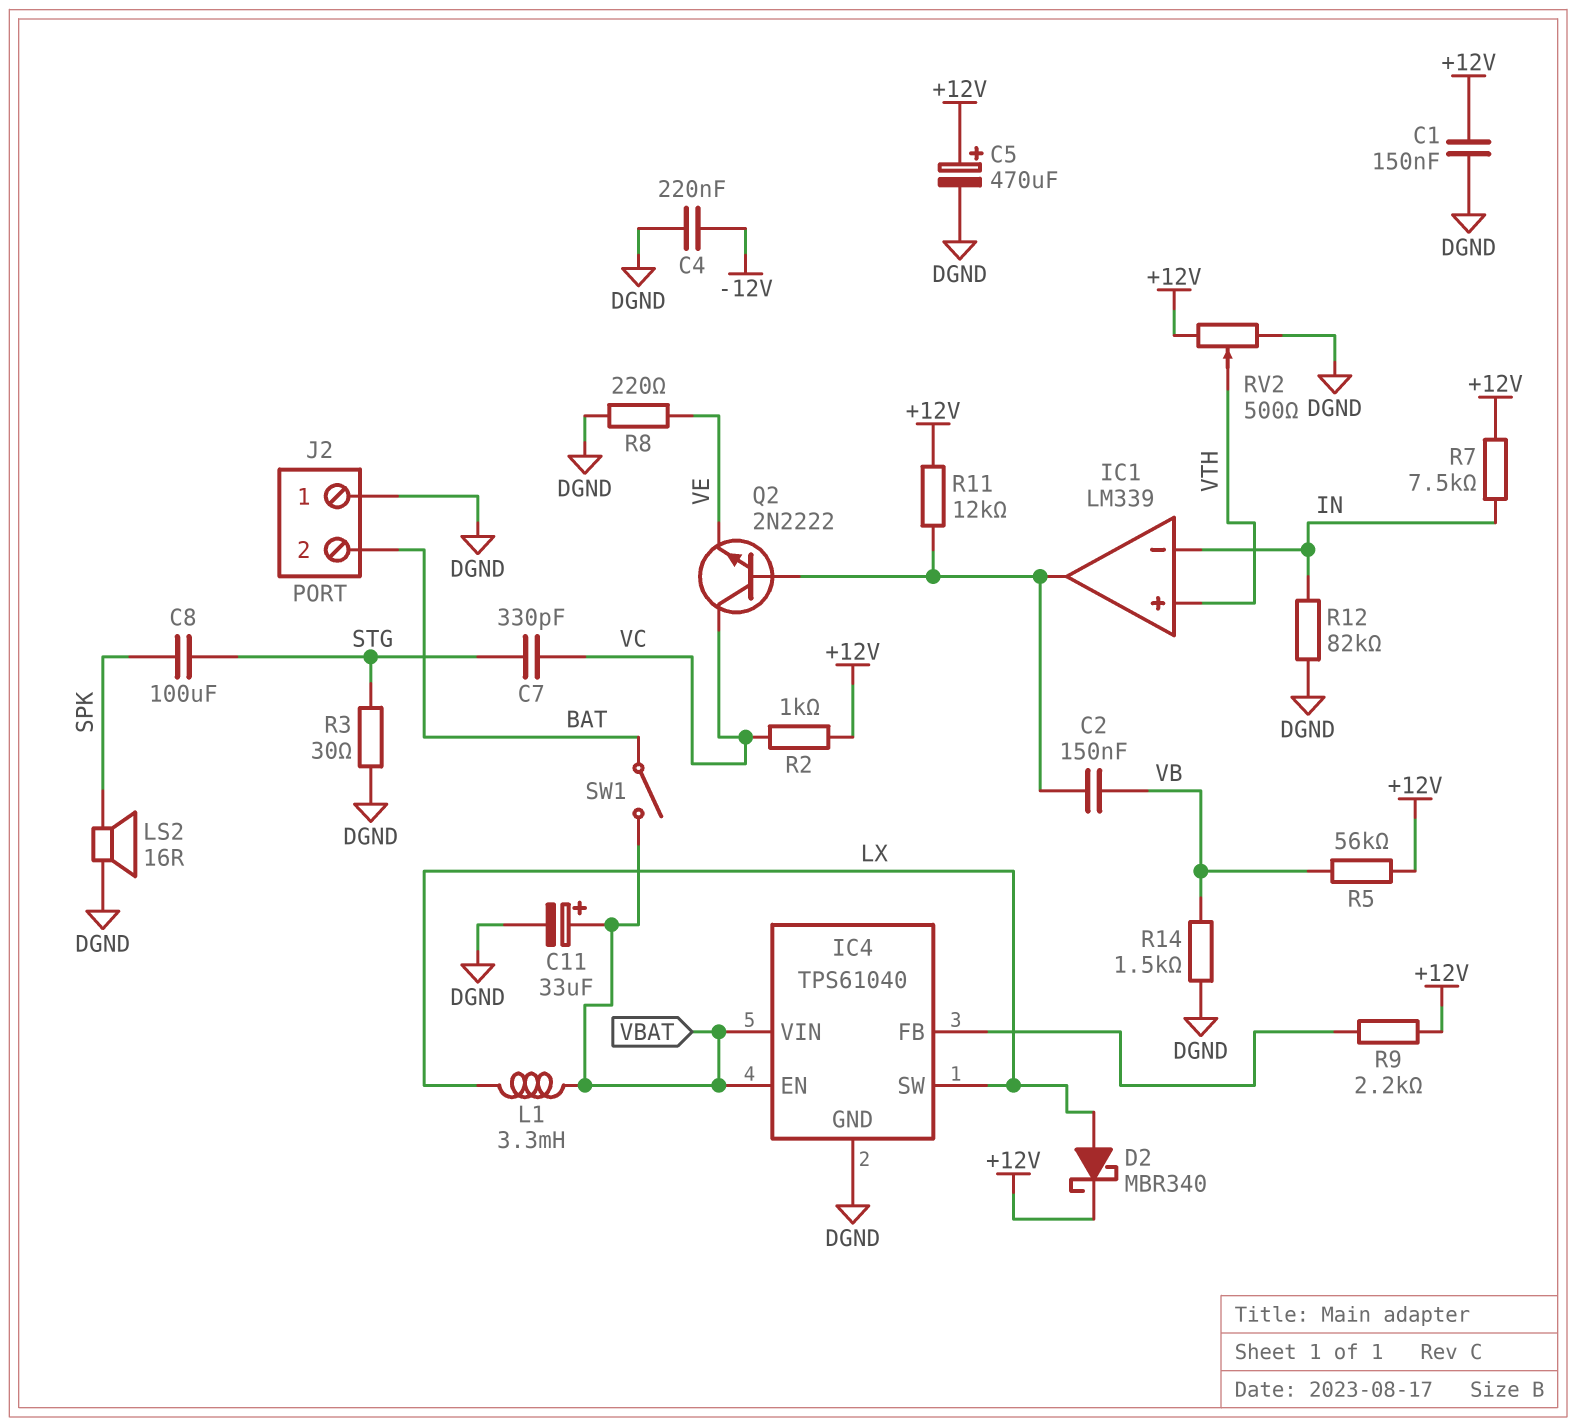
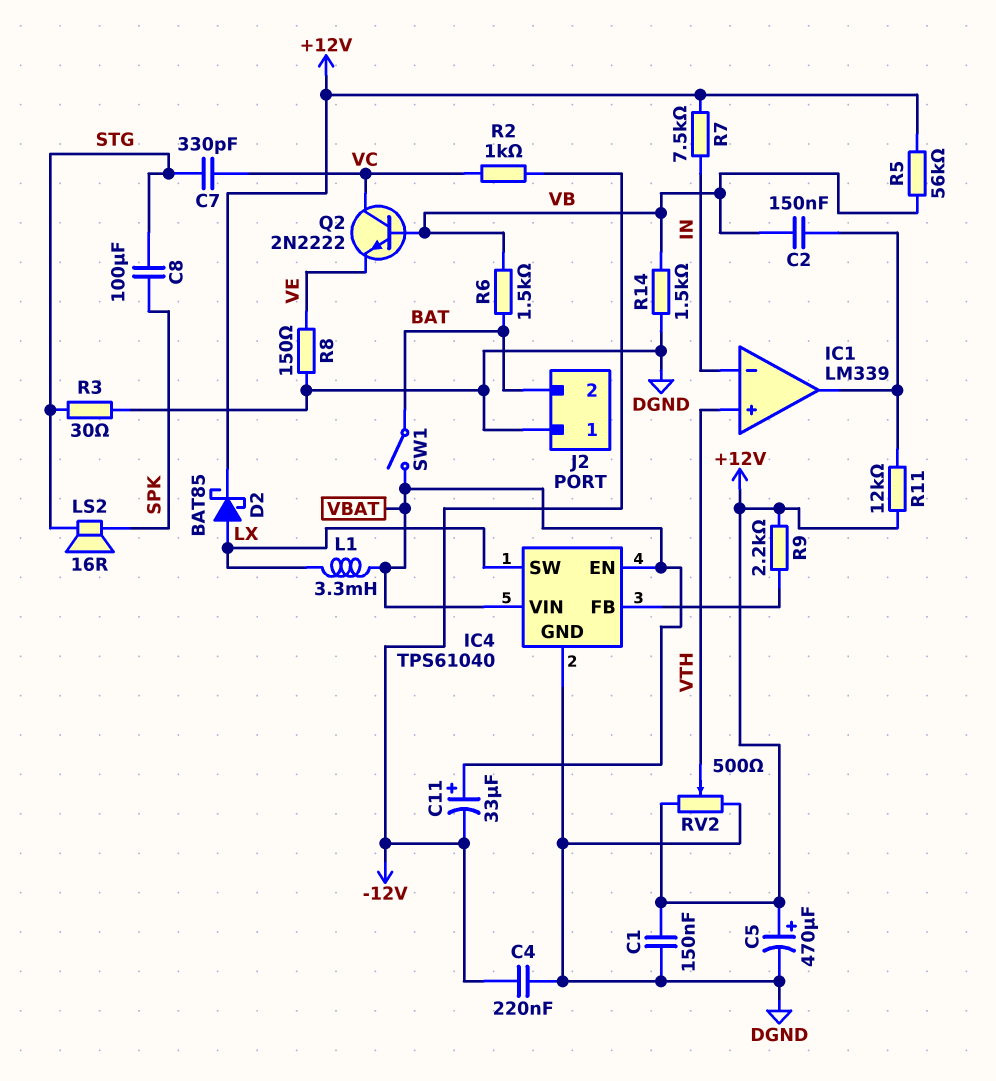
C11: 33uF (plus VBAT, minus DGND) -> 33uF (plus VBAT, minus -12V)
D2: schottky MBR340 (A LX, K +12V) -> schottky BAT85 (A LX, K +12V)
LS2: speaker 16R (DGND, SPK) -> speaker 16R (SPK, STG)
Q2: NPN 2N2222 (B IC1/out, C VC, E VE) -> NPN 2N2222 (B VB, C VC, E VE)
R2: 1k (+12V, VC) -> 1k (-12V, VC)
R6: none -> 1.5k (BAT, VB)
R8: 220 (DGND, VE) -> 150 (DGND, VE)
R12: 82k (DGND, IN) -> none

